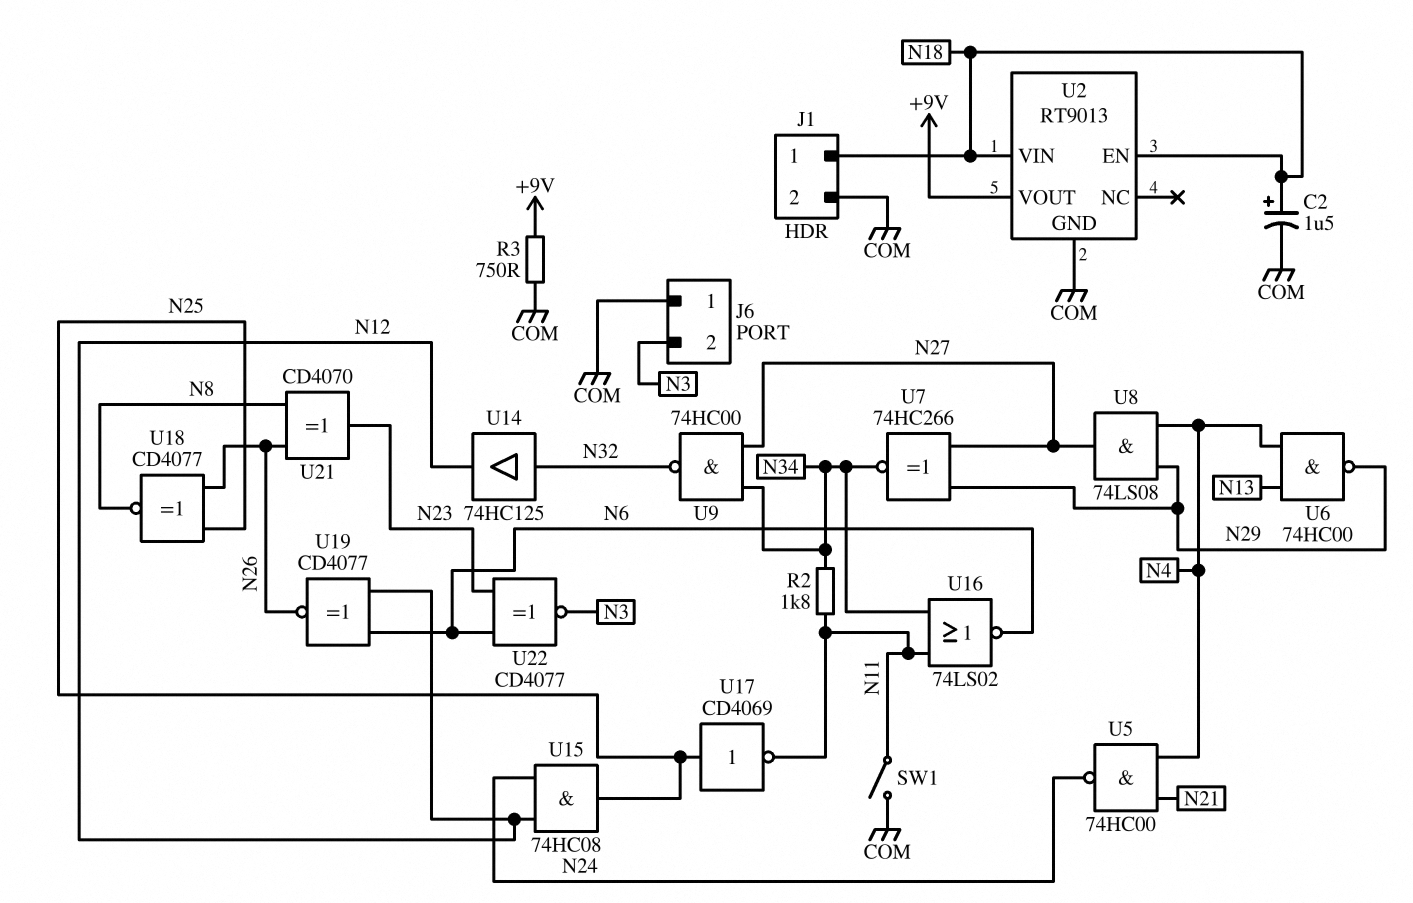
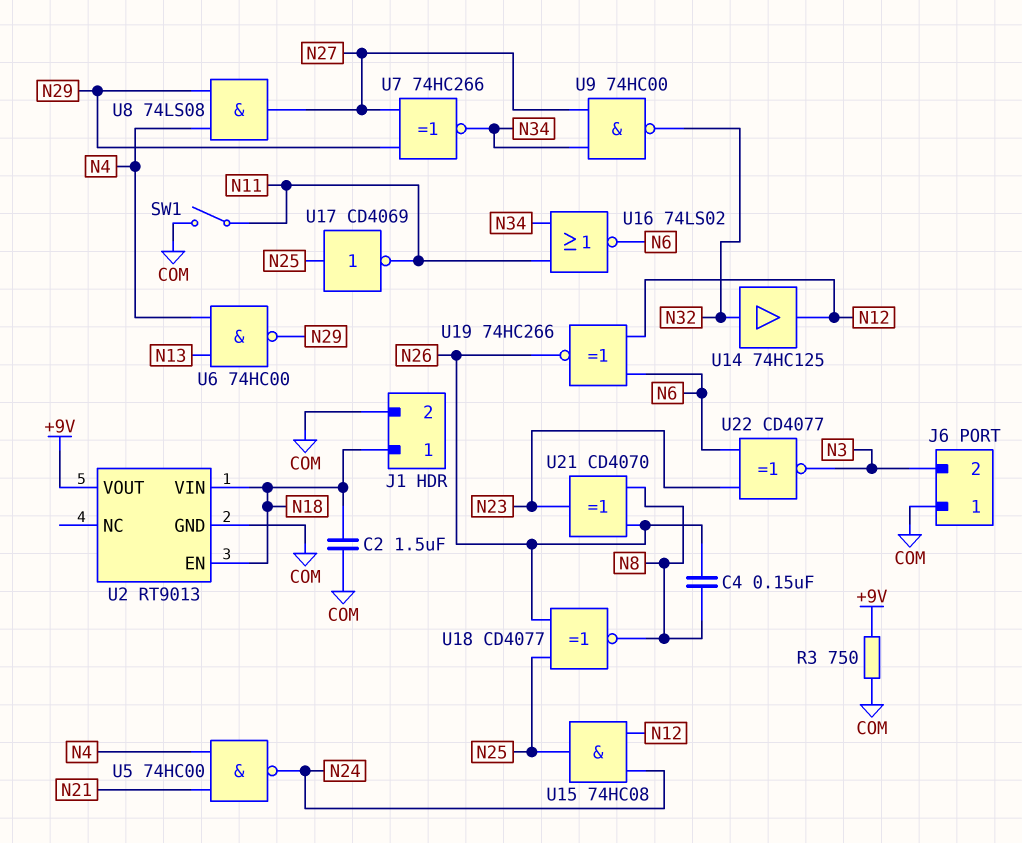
C2: 1.5uF (plus N18, minus COM) -> 1.5uF (COM, N18)
C4: none -> 150nF (N8, N26)
R2: 1.8k (N11, N34) -> none
U19: XNOR CD4077 (in N6, in N12, out N26) -> XNOR 74HC266 (in N6, in N12, out N26)

